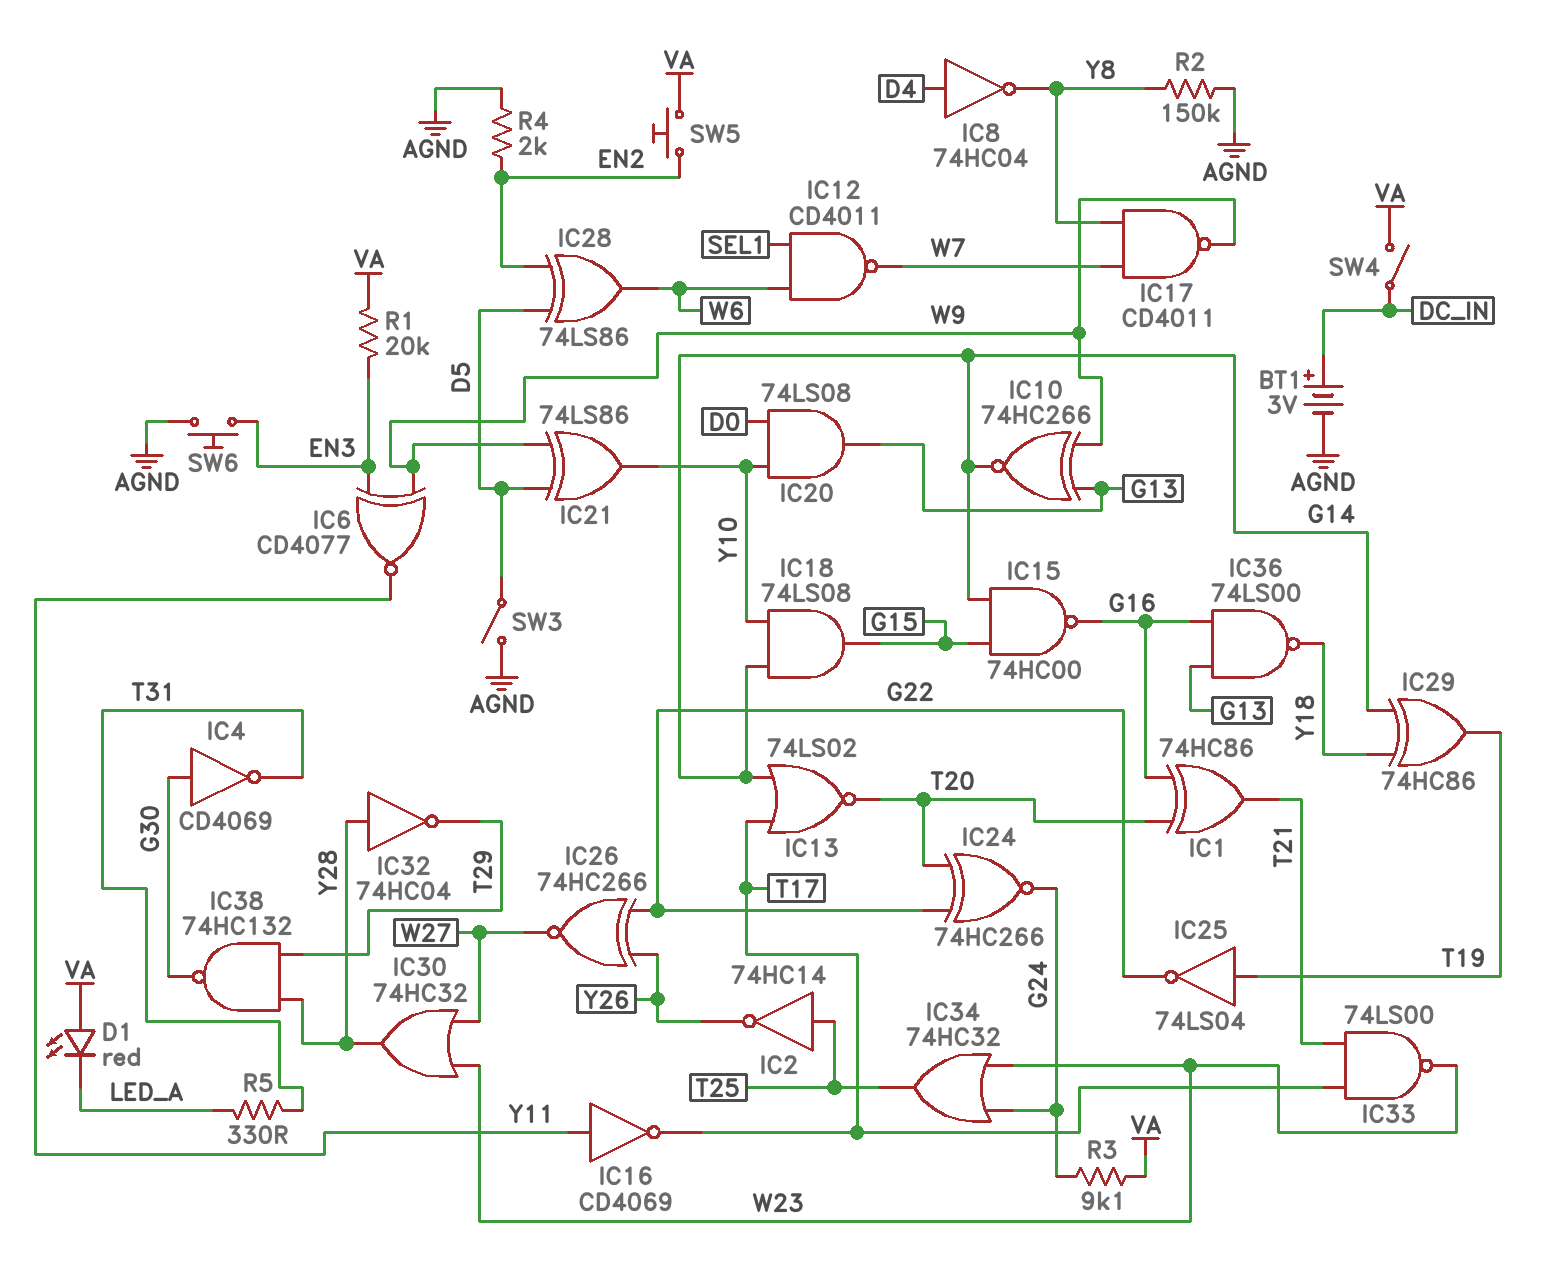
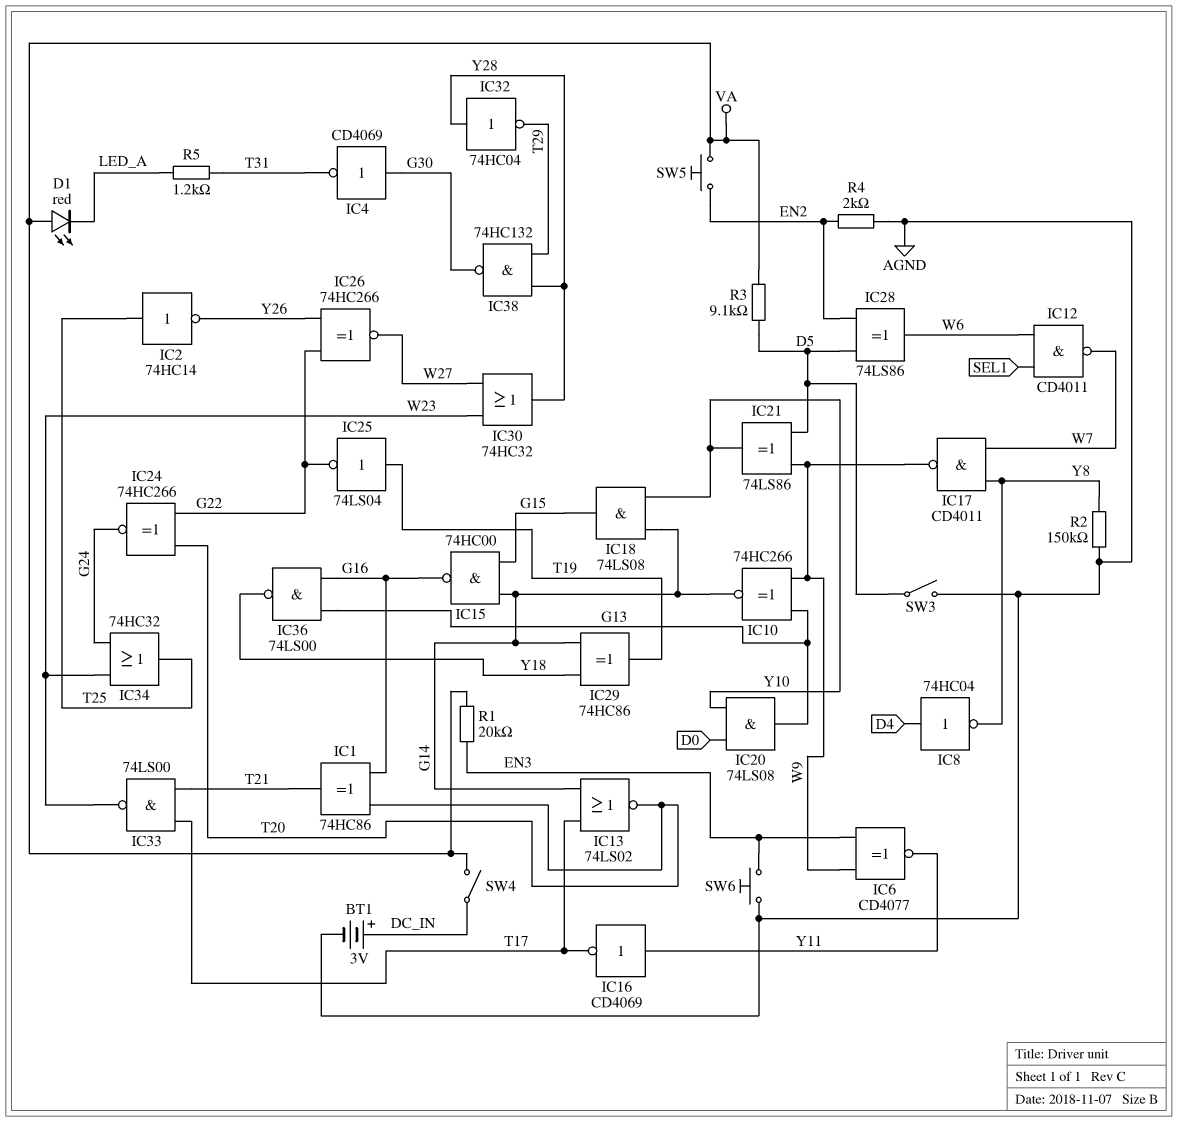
R3: 9.1k (G24, VA) -> 9.1k (D5, VA)
R5: 330 (LED_A, T31) -> 1.2k (LED_A, T31)

